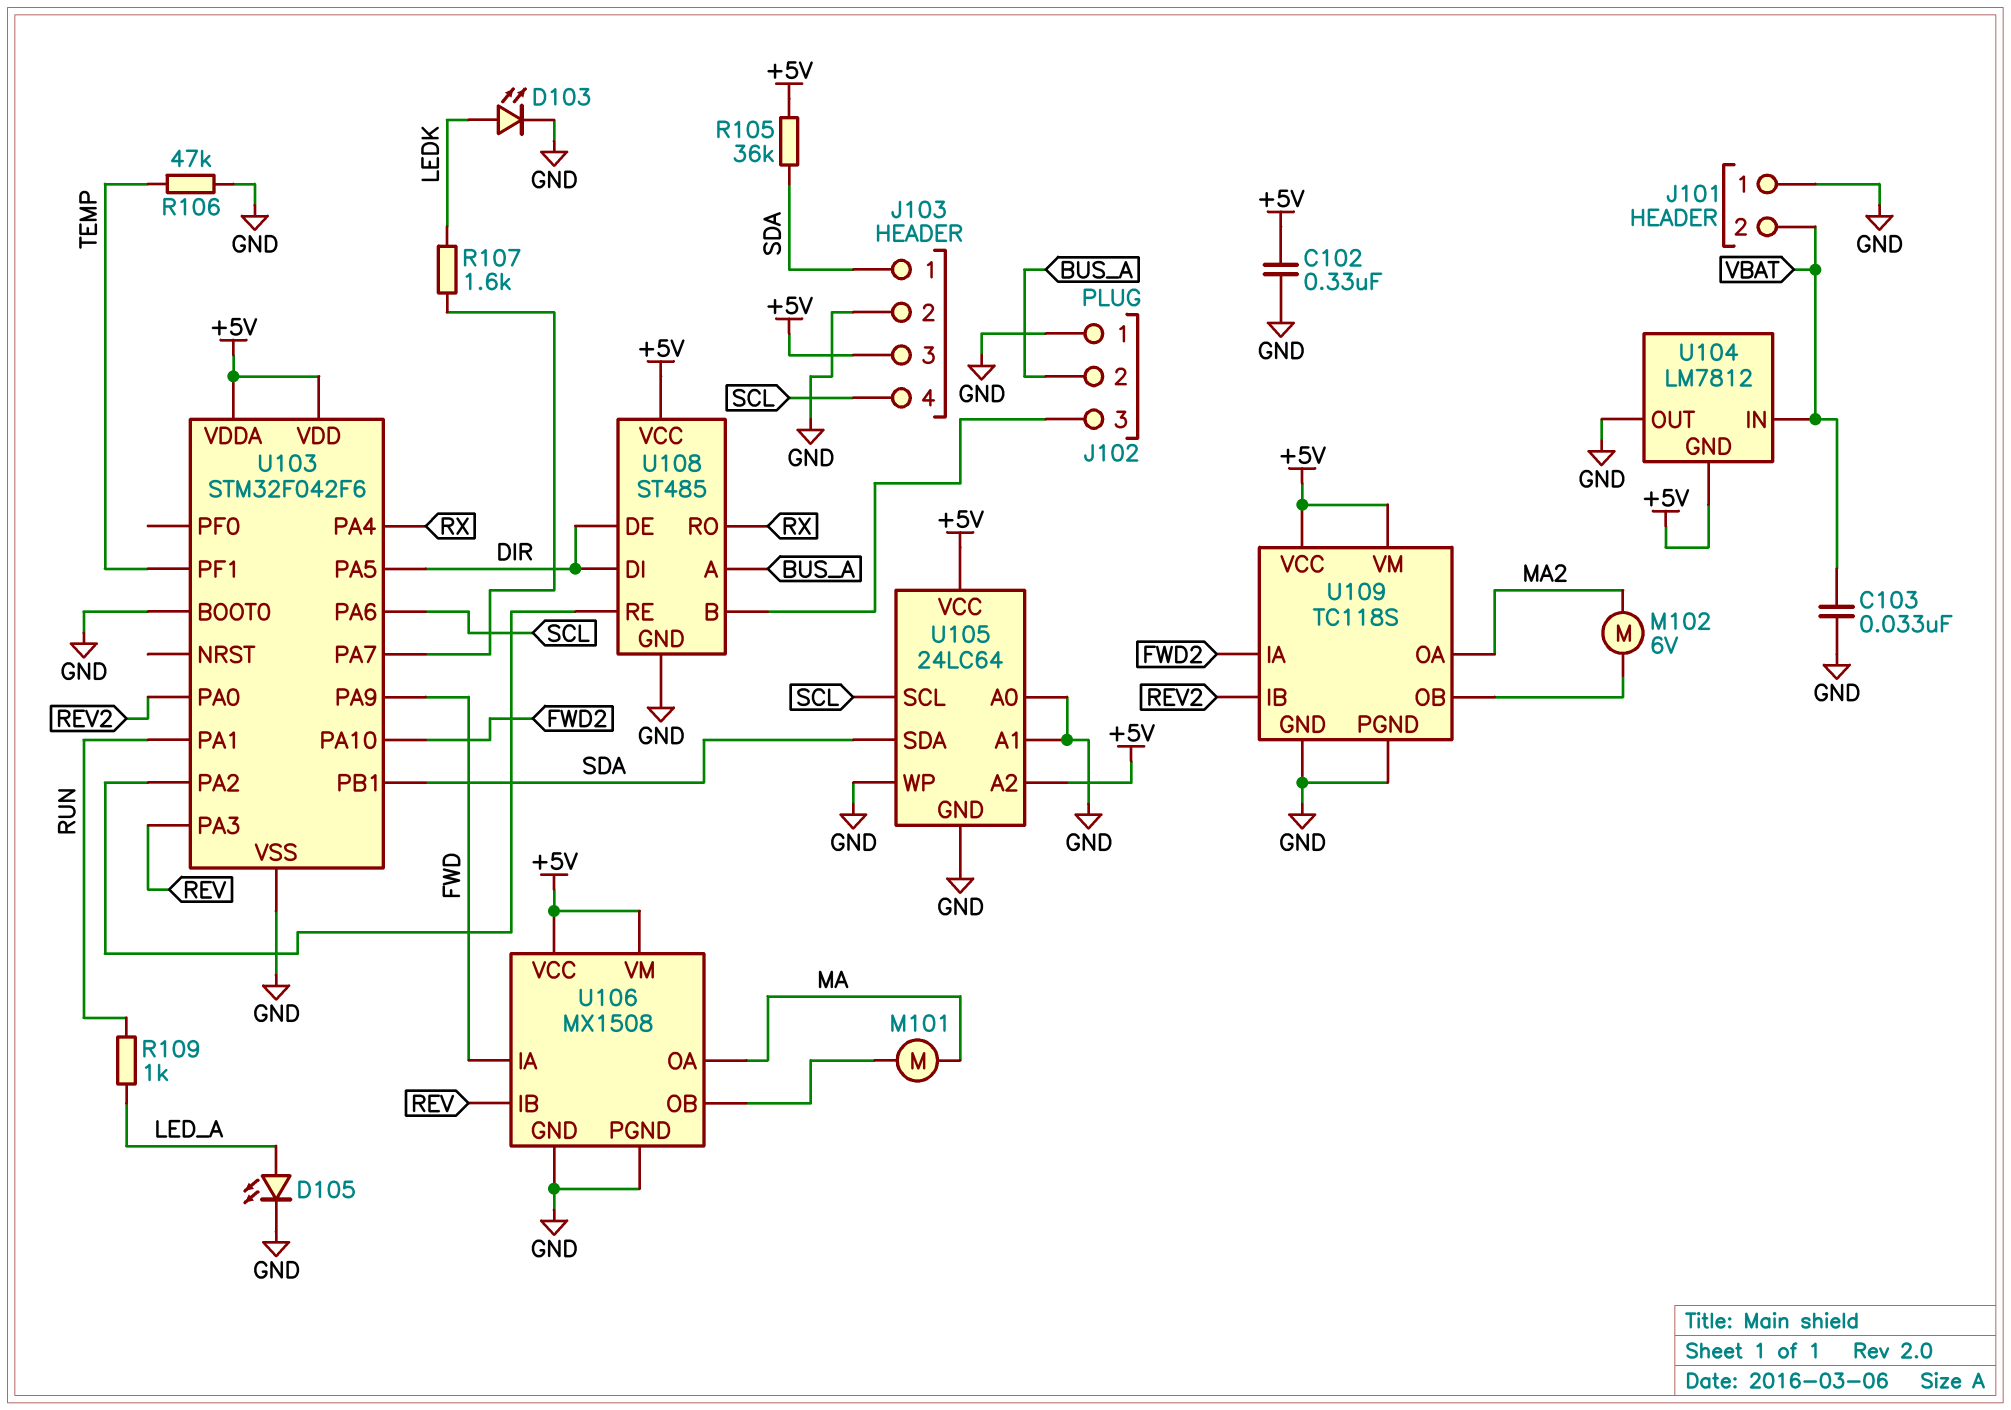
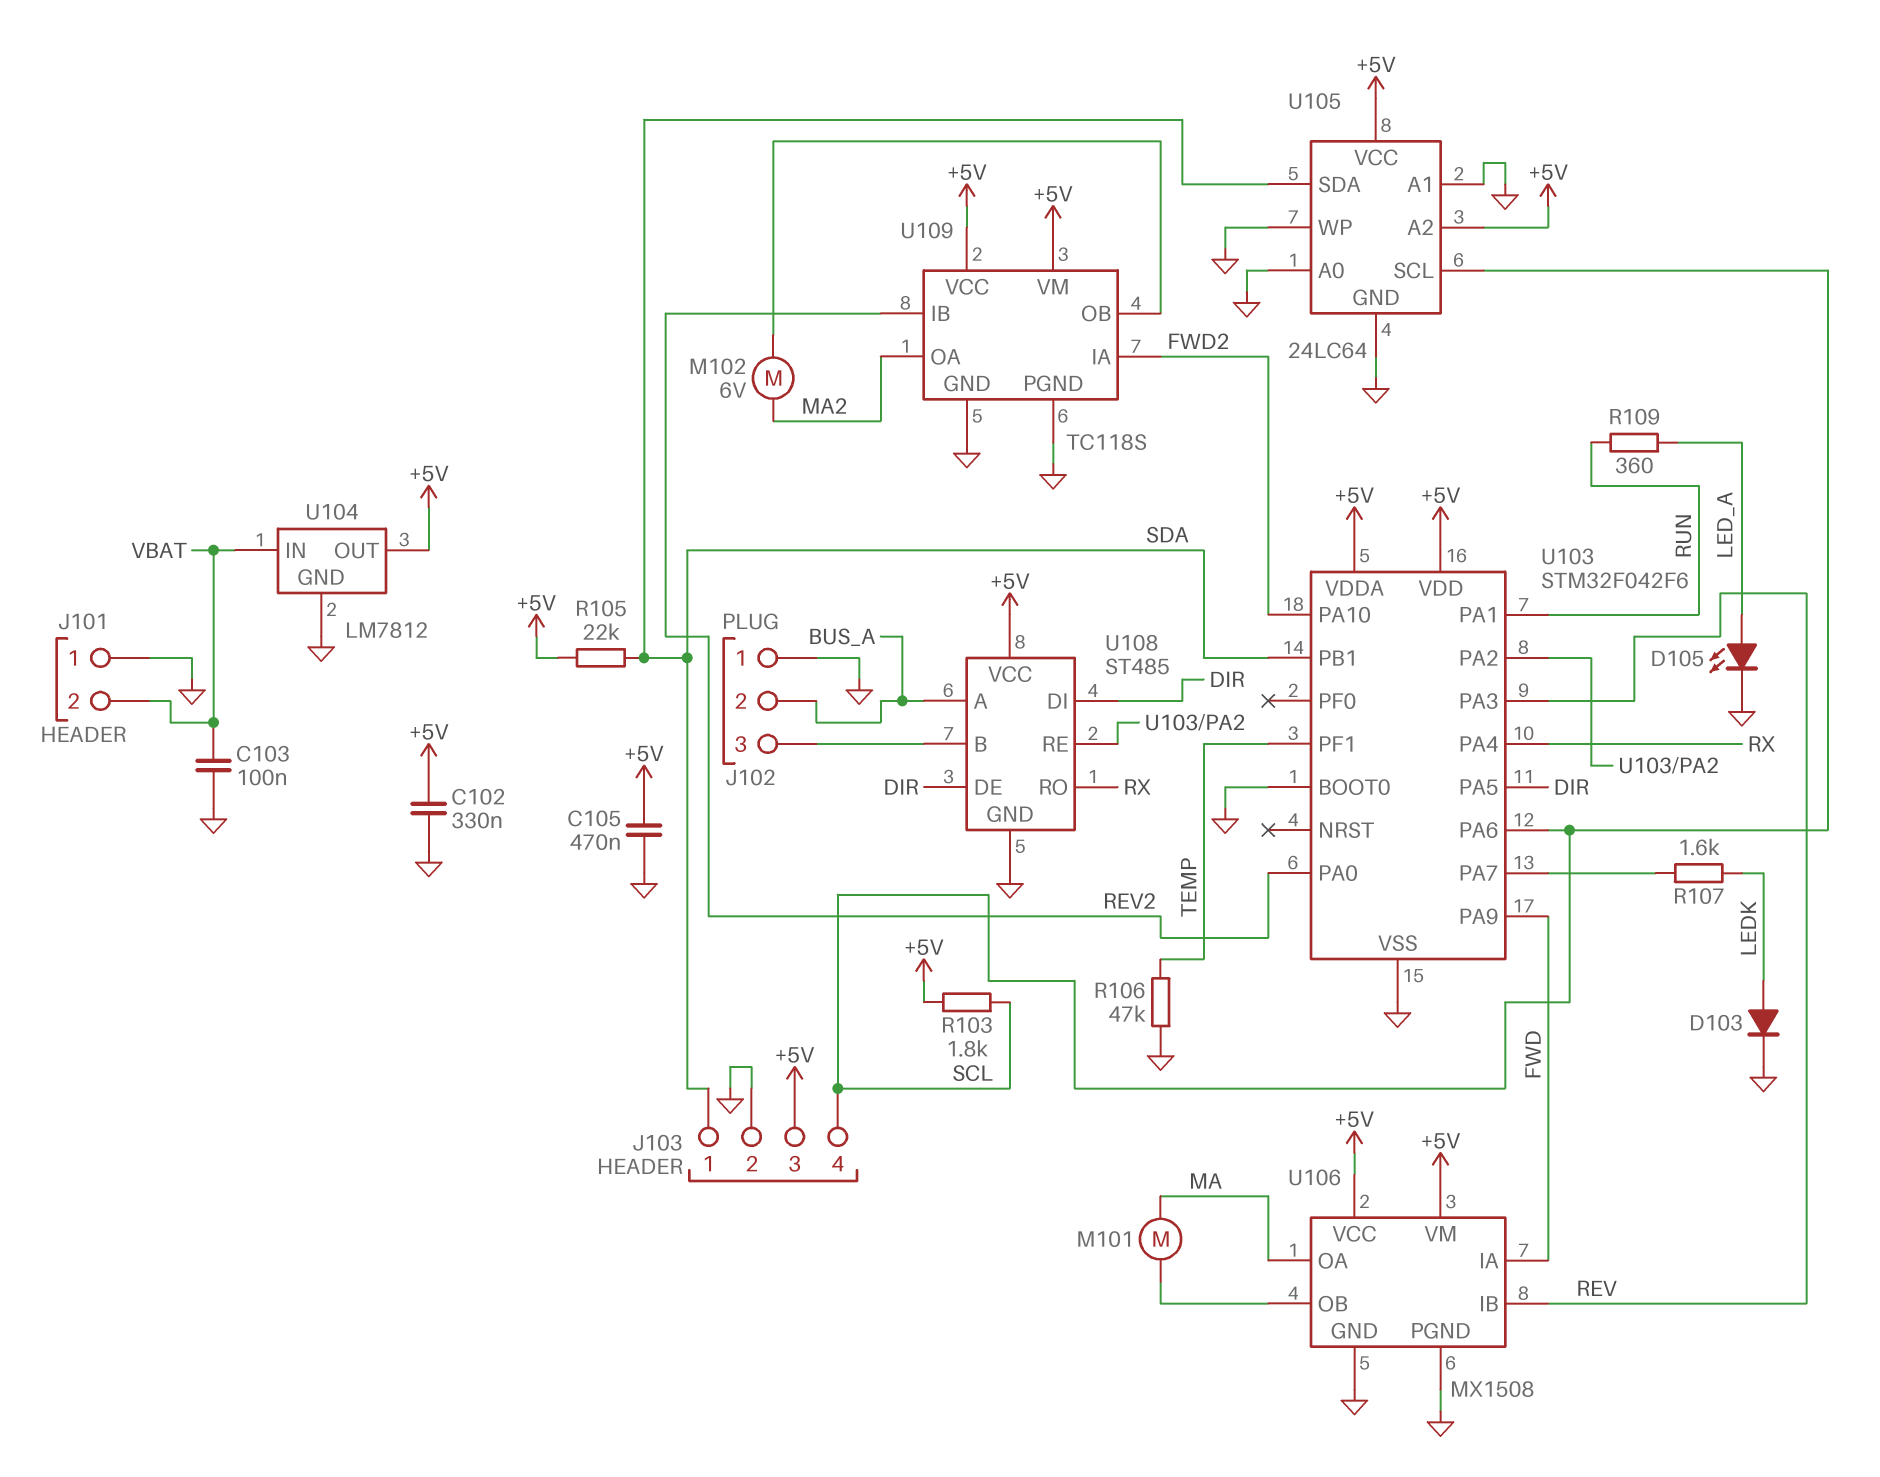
C103: 33nF (GND, VBAT) -> 100nF (GND, VBAT)
C105: none -> 470nF (+5V, GND)
D103: LED (A LEDK, K GND) -> diode (A LEDK, K GND)
R103: none -> 1.8k (+5V, SCL)
R105: 36k (+5V, SDA) -> 22k (+5V, SDA)
R109: 1k (LED_A, RUN) -> 360 (LED_A, RUN)
U104 pin GND: +5V -> GND
U104 pin OUT: GND -> +5V

